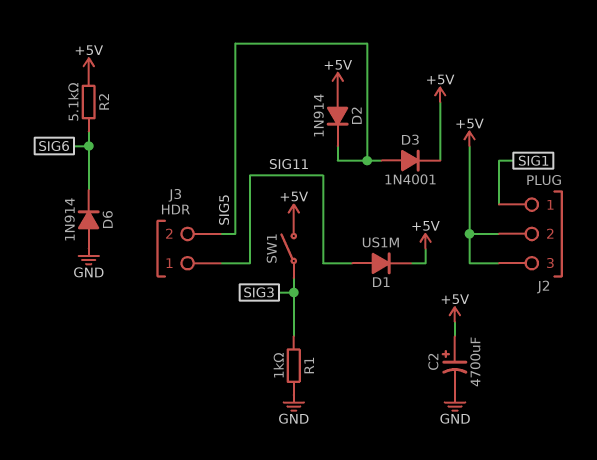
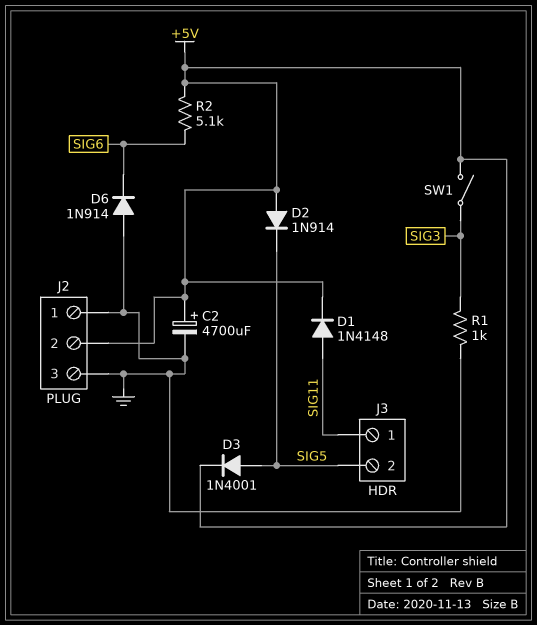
D1: diode US1M (A SIG11, K +5V) -> diode 1N4148 (A SIG11, K +5V)
J2 pin 1: SIG1 -> GND
J2 pin 3: +5V -> GND

